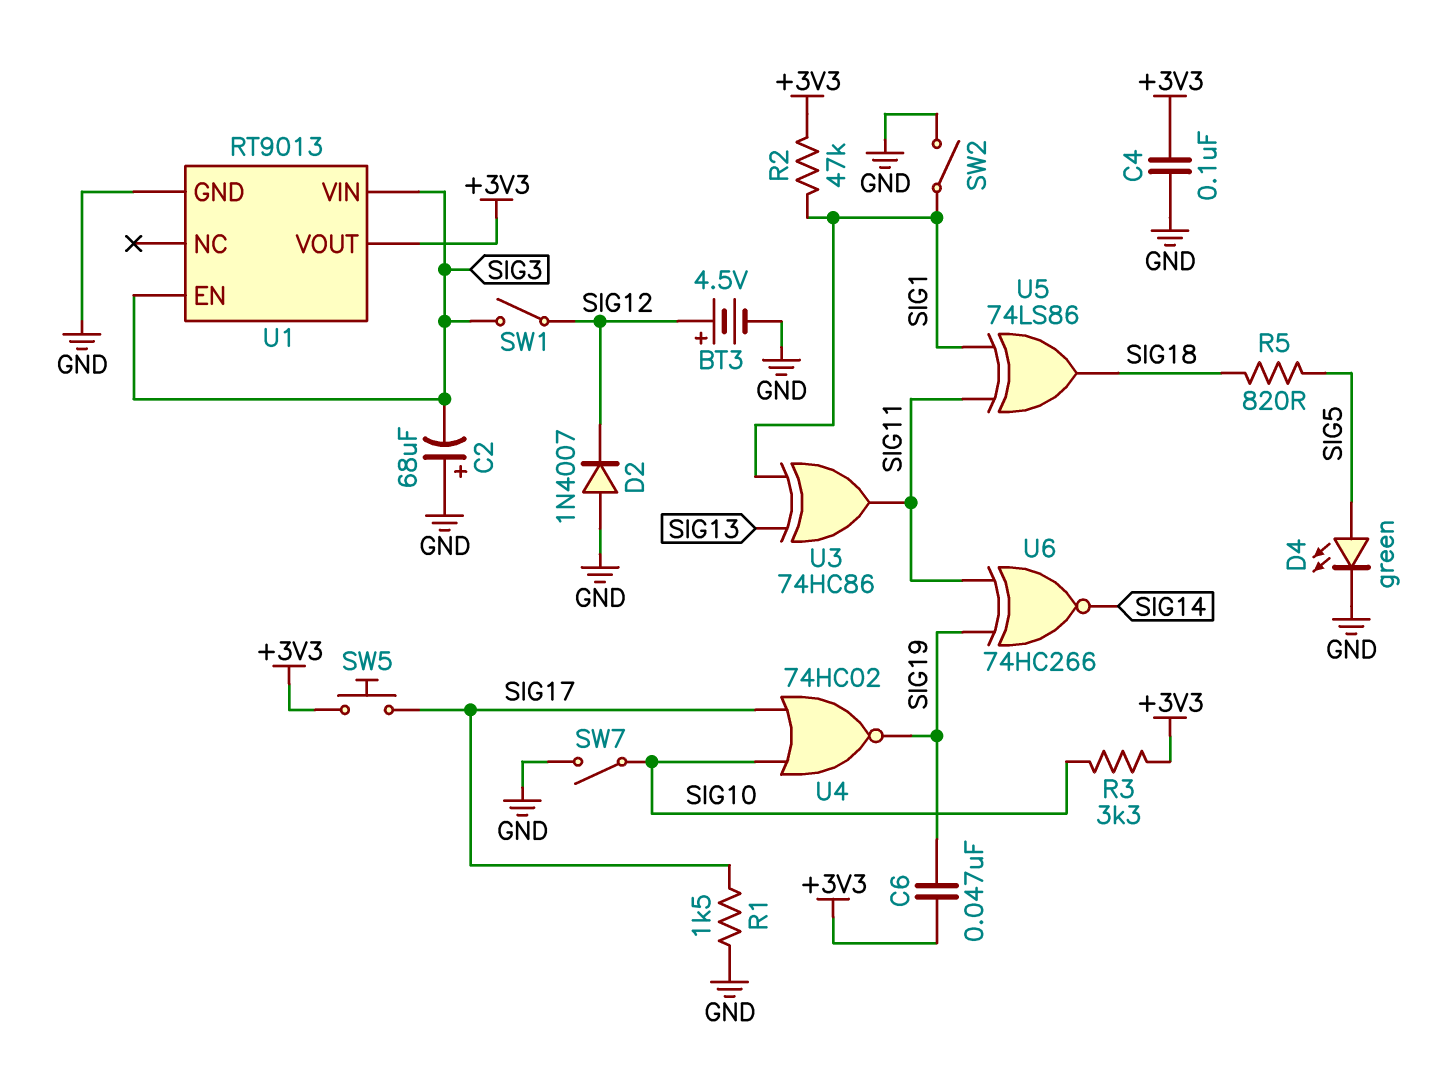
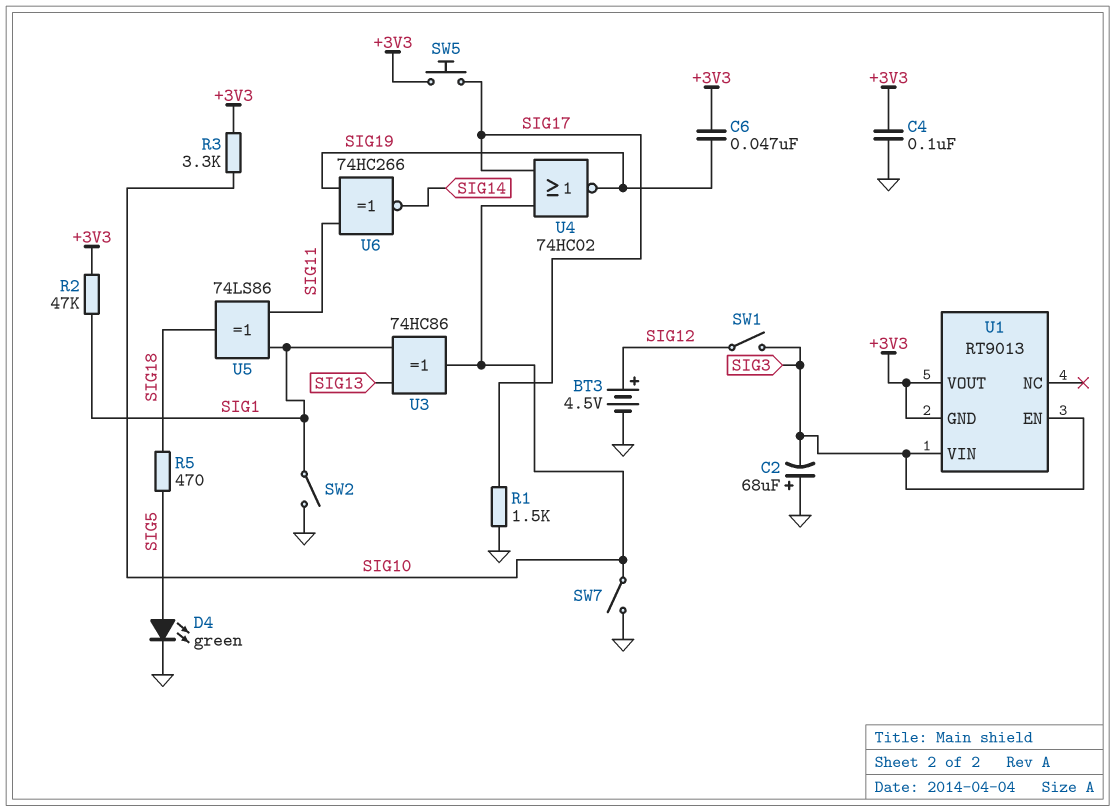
D2: diode 1N4007 (A GND, K SIG12) -> none
R5: 820 (SIG5, SIG18) -> 470 (SIG5, SIG18)
U1 pin GND: GND -> +3V3
U3: XOR 74HC86 (in SIG1, in SIG13, out SIG11) -> XOR 74HC86 (in SIG1, in SIG13, out SIG10)

